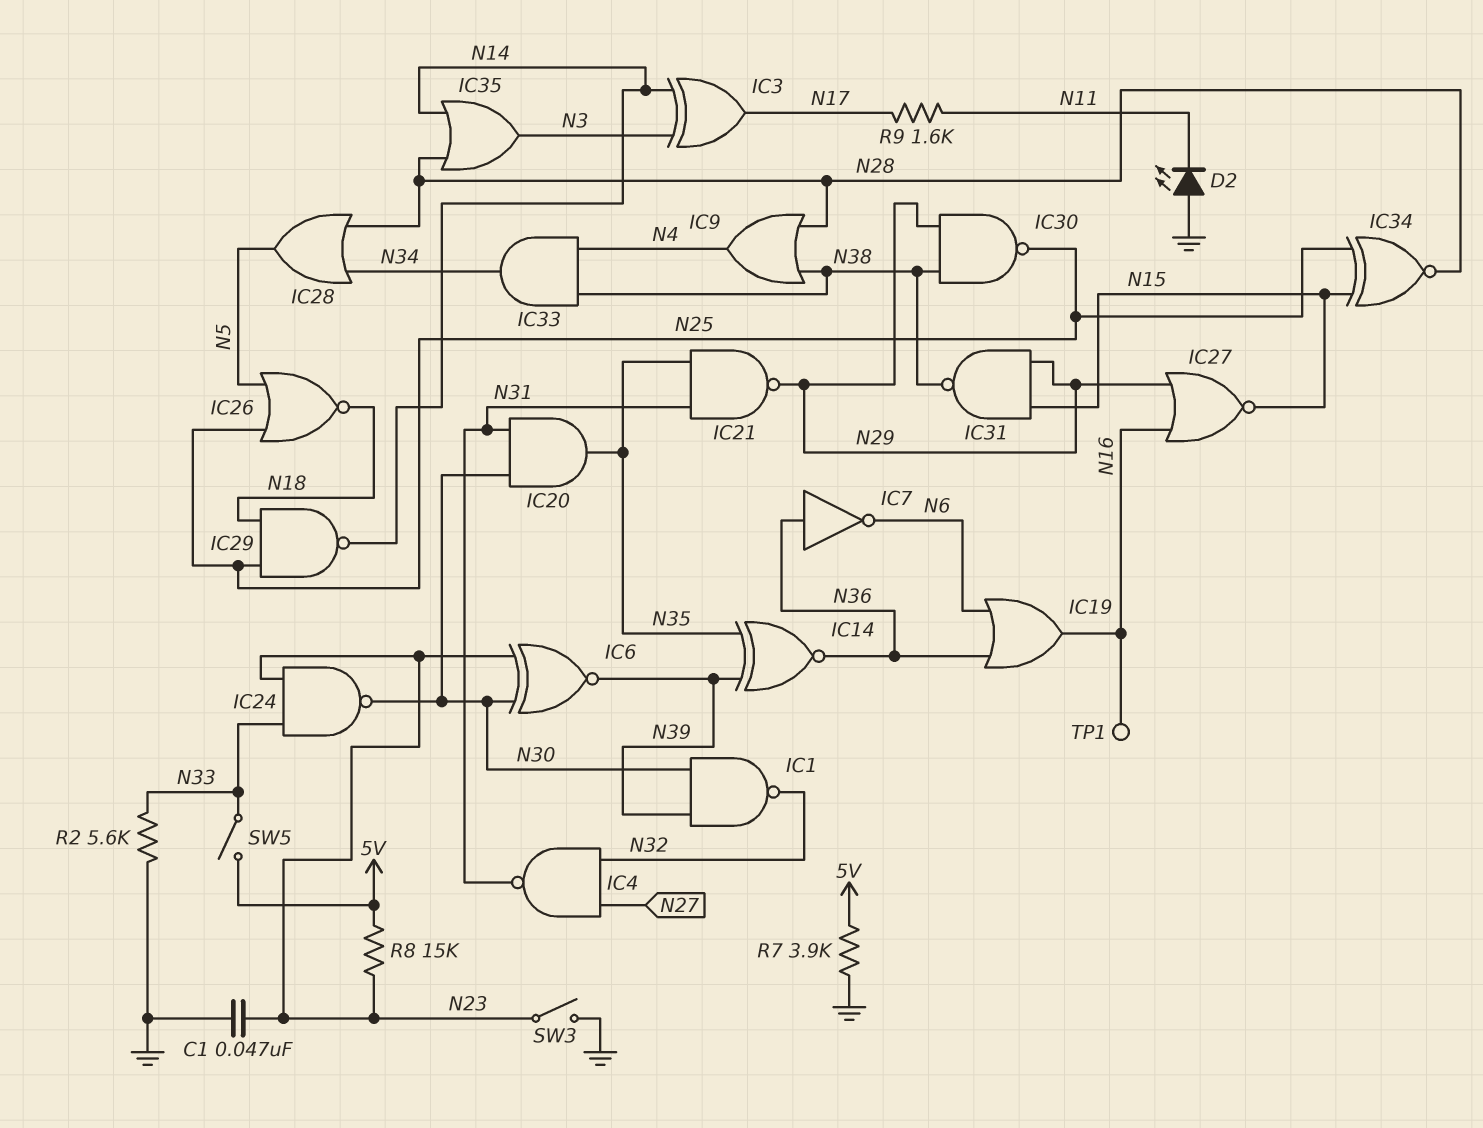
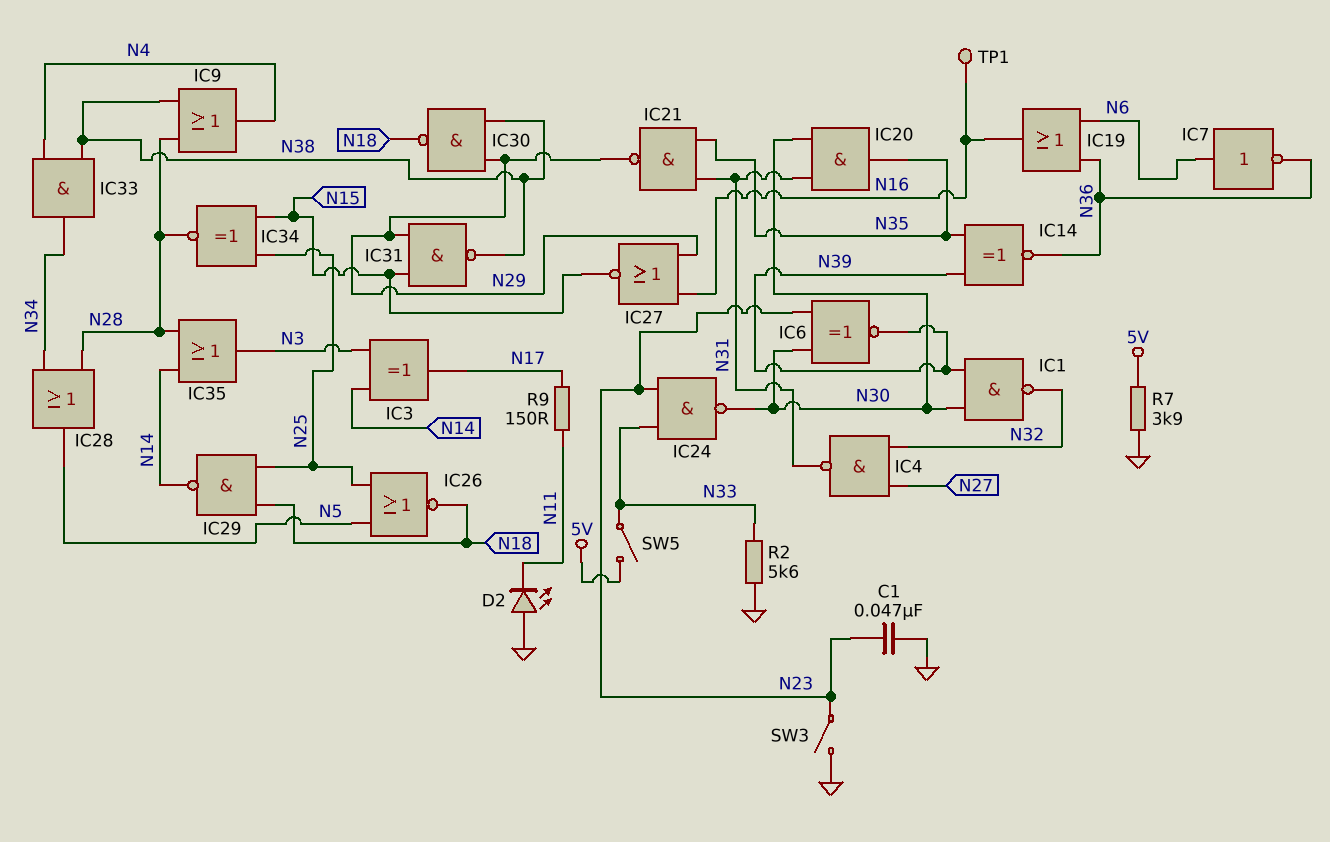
IC7: NOT (in N36, out N6) -> NOT (in N6, out N36)
IC30: NAND (in N29, in N38, out N25) -> NAND (in N29, in N38, out N18)
R8: 15k (5V, N23) -> none
R9: 1.6k (N11, N17) -> 150 (N11, N17)

